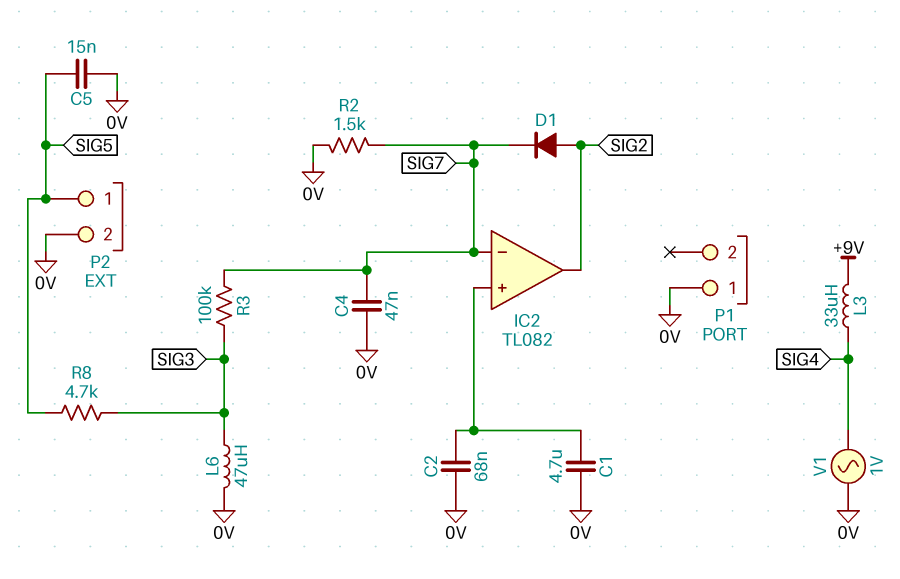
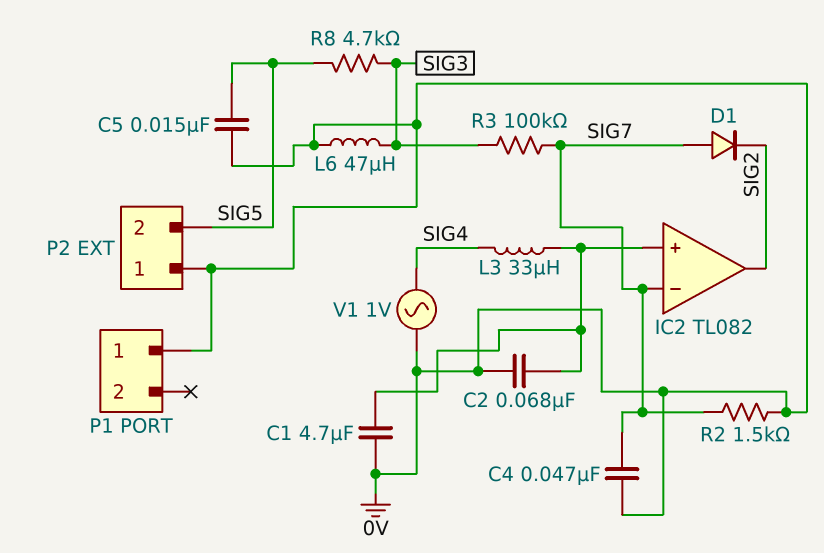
D1: diode (A SIG2, K SIG7) -> diode (A SIG7, K SIG2)
L3: 33uH (+9V, SIG4) -> 33uH (IC2/in+, SIG4)
P2 pin 1: SIG5 -> 0V
P2 pin 2: 0V -> SIG5

